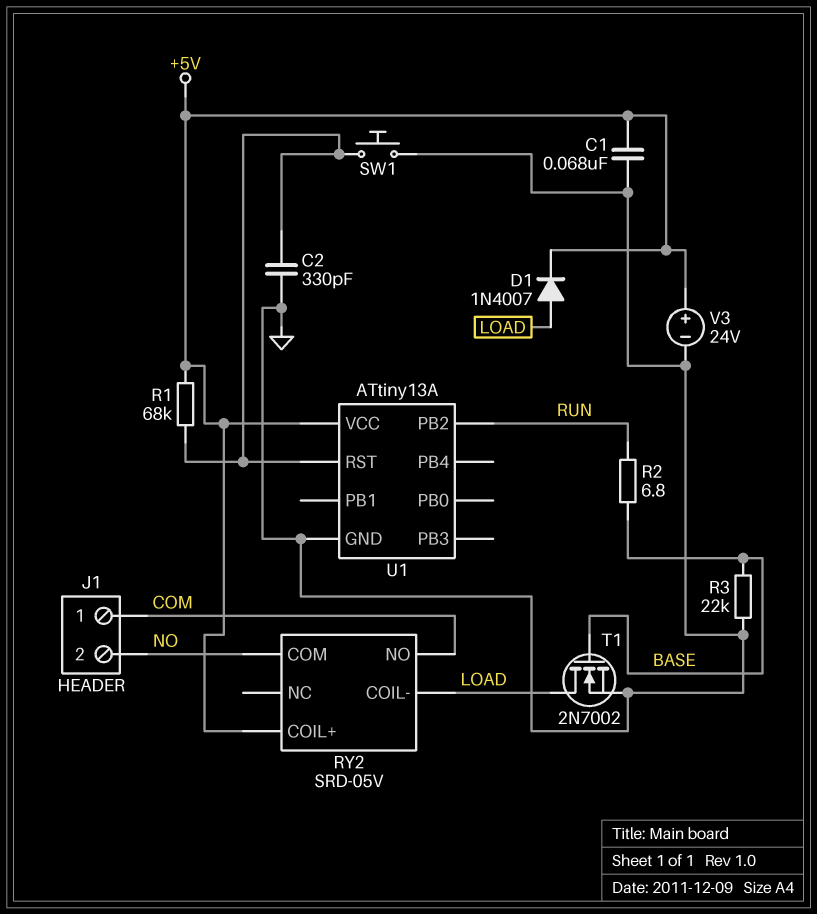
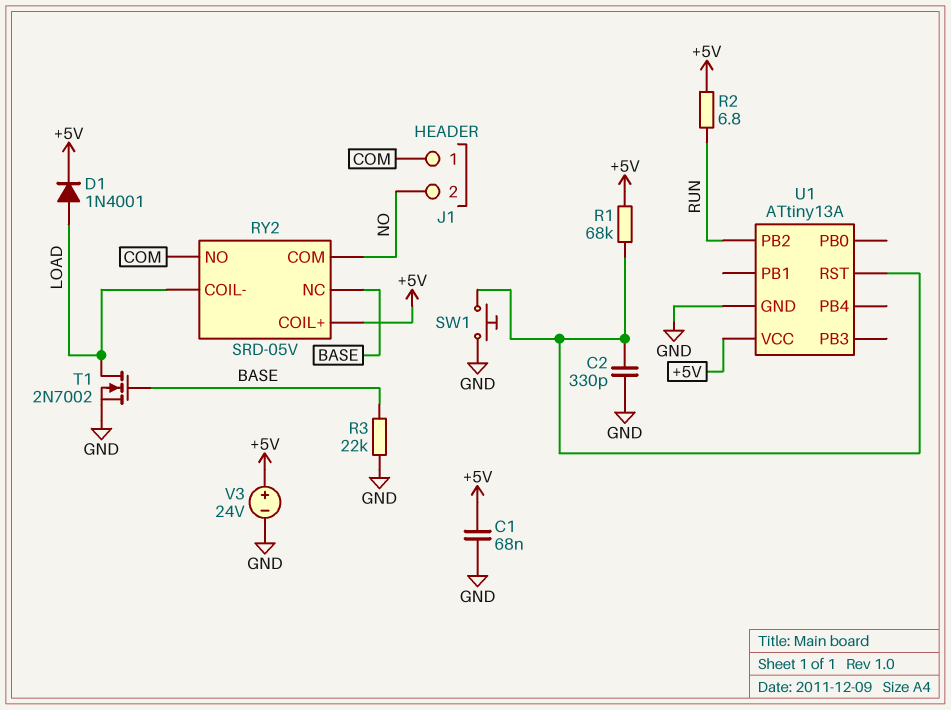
D1: diode 1N4007 (A LOAD, K +5V) -> diode 1N4001 (A LOAD, K +5V)
R2: 6.8 (BASE, RUN) -> 6.8 (+5V, RUN)
RY2 pin NC: none -> BASE

